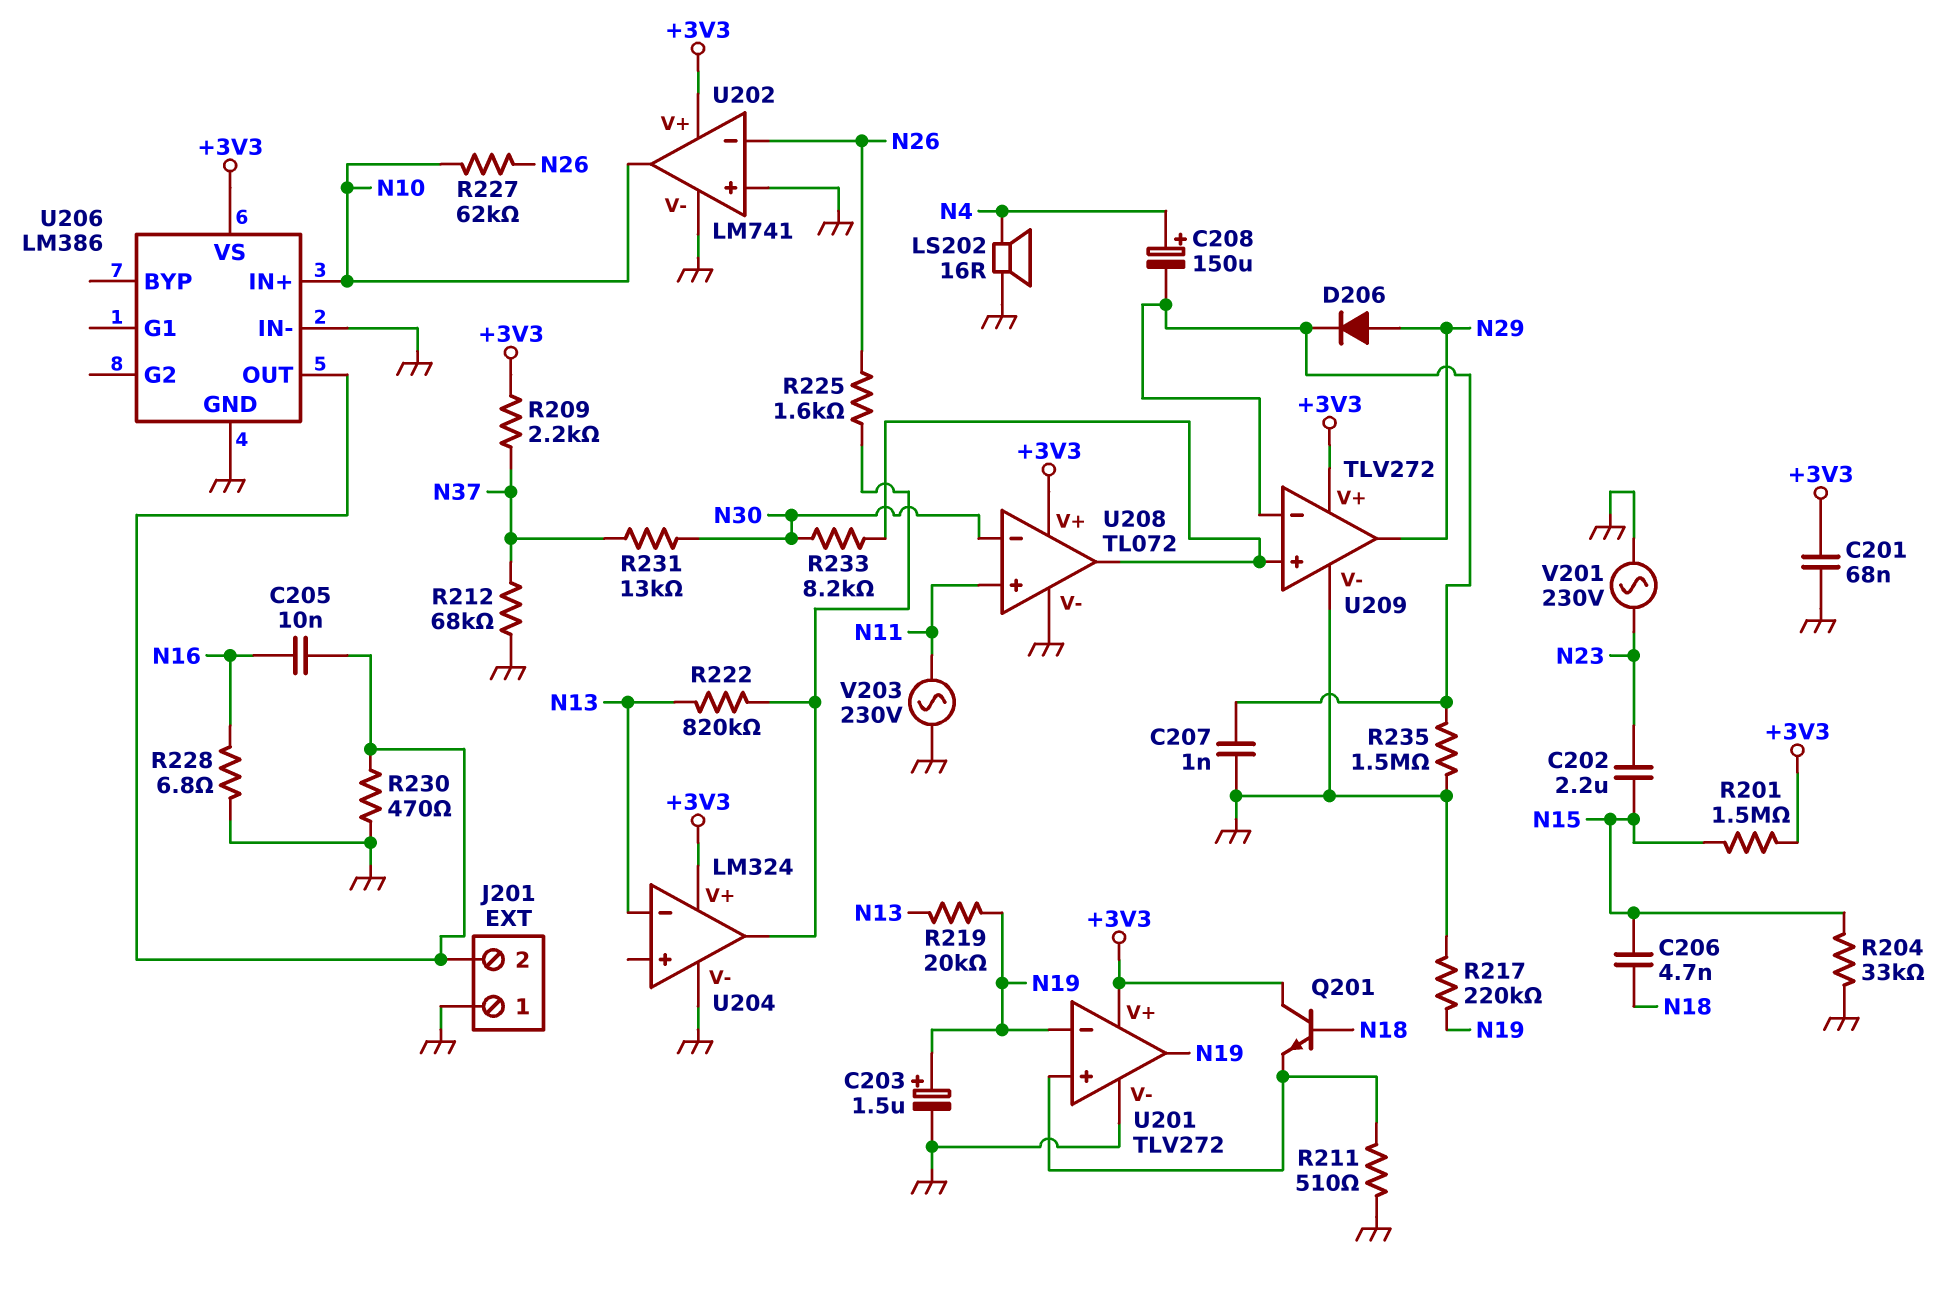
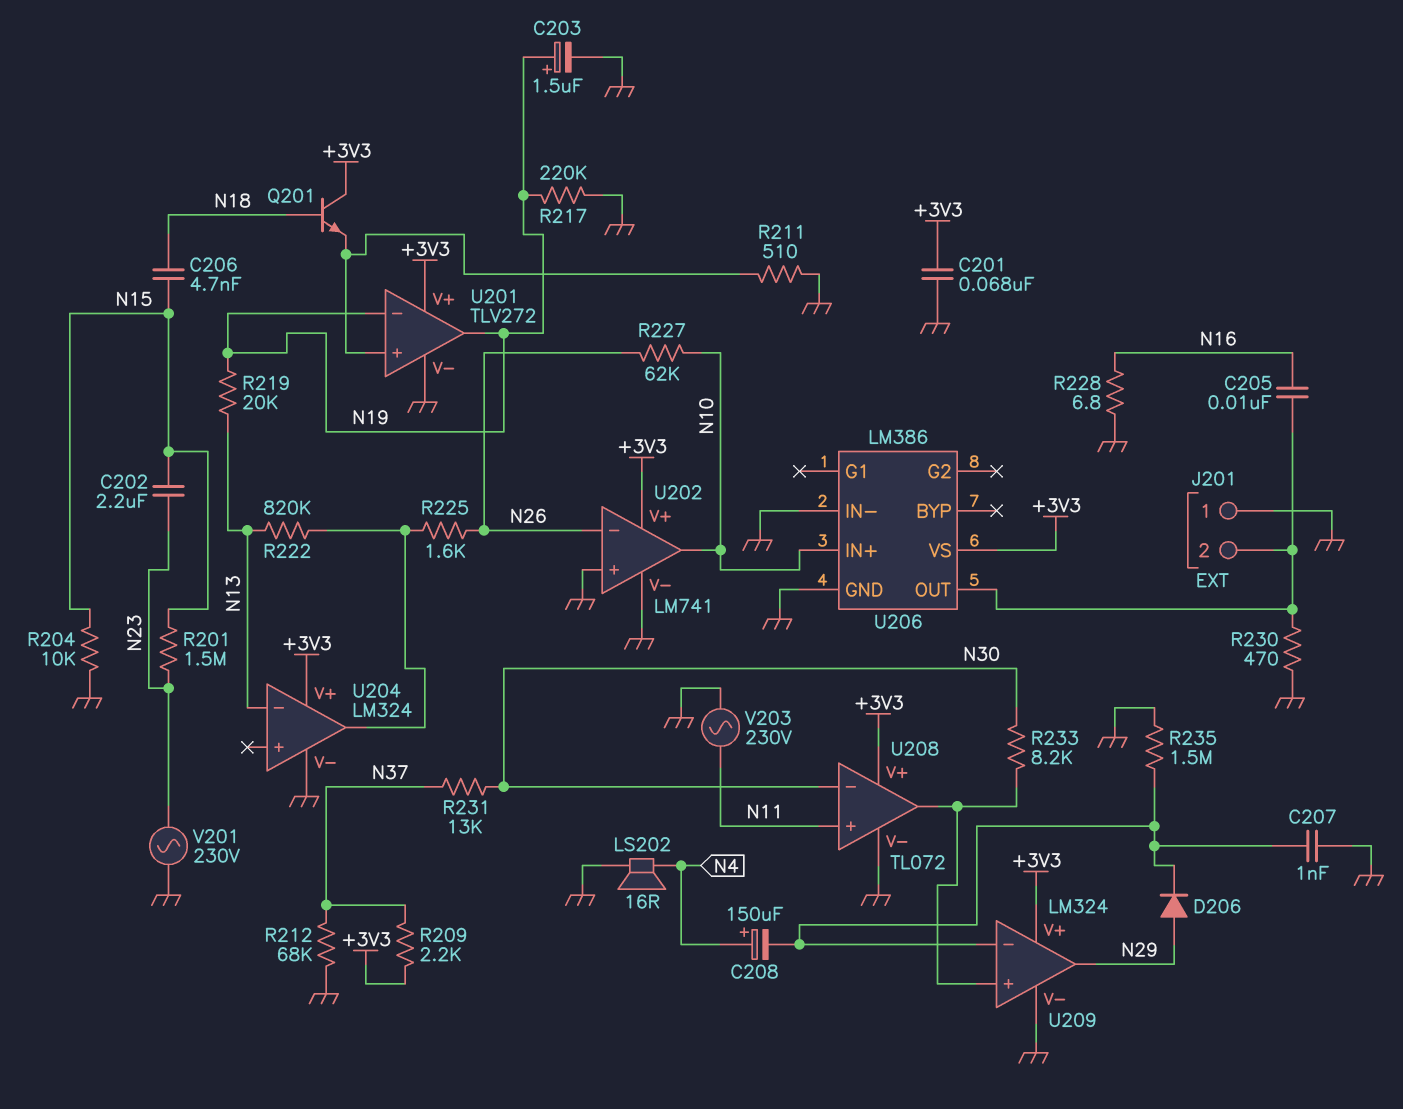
R201: 1.5M (+3V3, N15) -> 1.5M (N15, N23)
R204: 33k (GND, N15) -> 10k (GND, N15)
U209: TLV272 -> LM324

